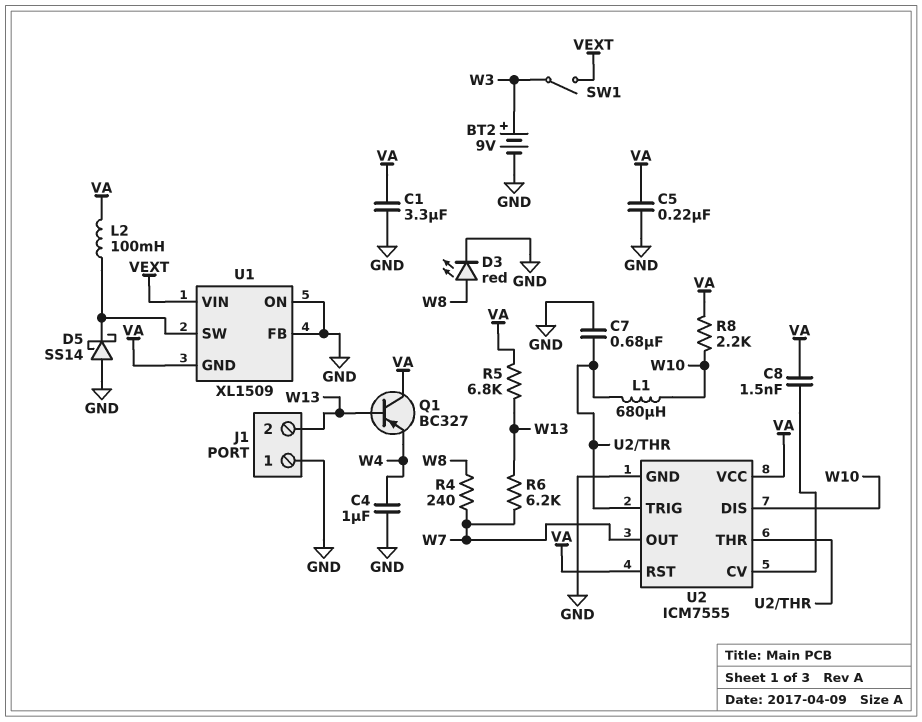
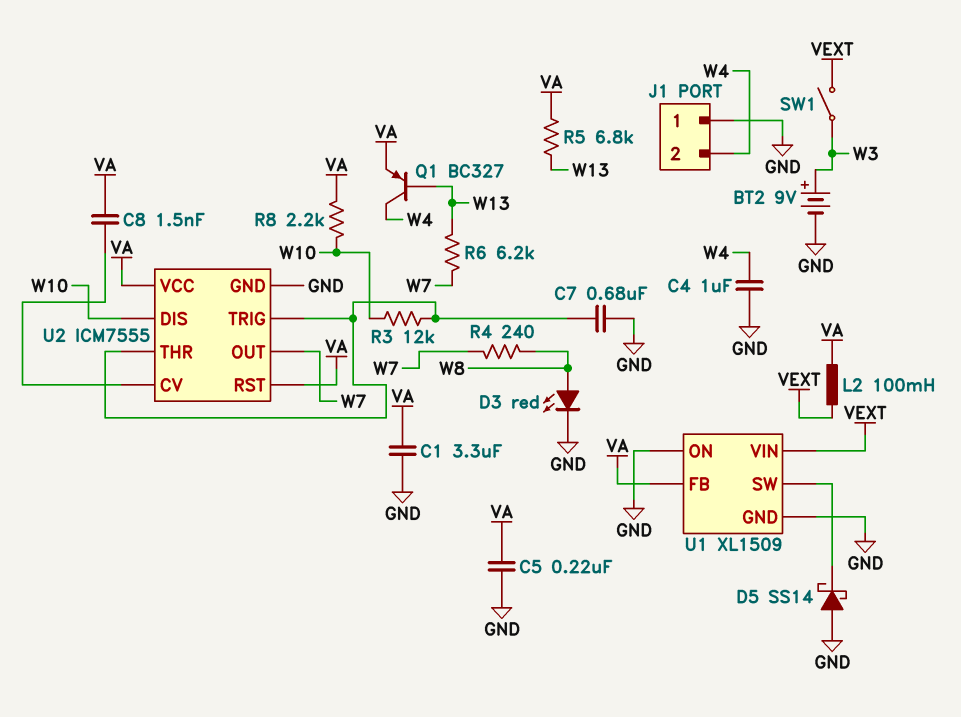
J1 pin 2: W13 -> W4
L1: 680uH (U2/THR, W10) -> none
L2: 100mH (U1/SW, VA) -> 100mH (VA, VEXT)
Q1: PNP BC327 (B W13, C VA, E W4) -> PNP BC327 (B W13, C W4, E VA)
R3: none -> 12k (U2/THR, W10)
U1 pin FB: GND -> VA
U1 pin GND: VA -> GND

